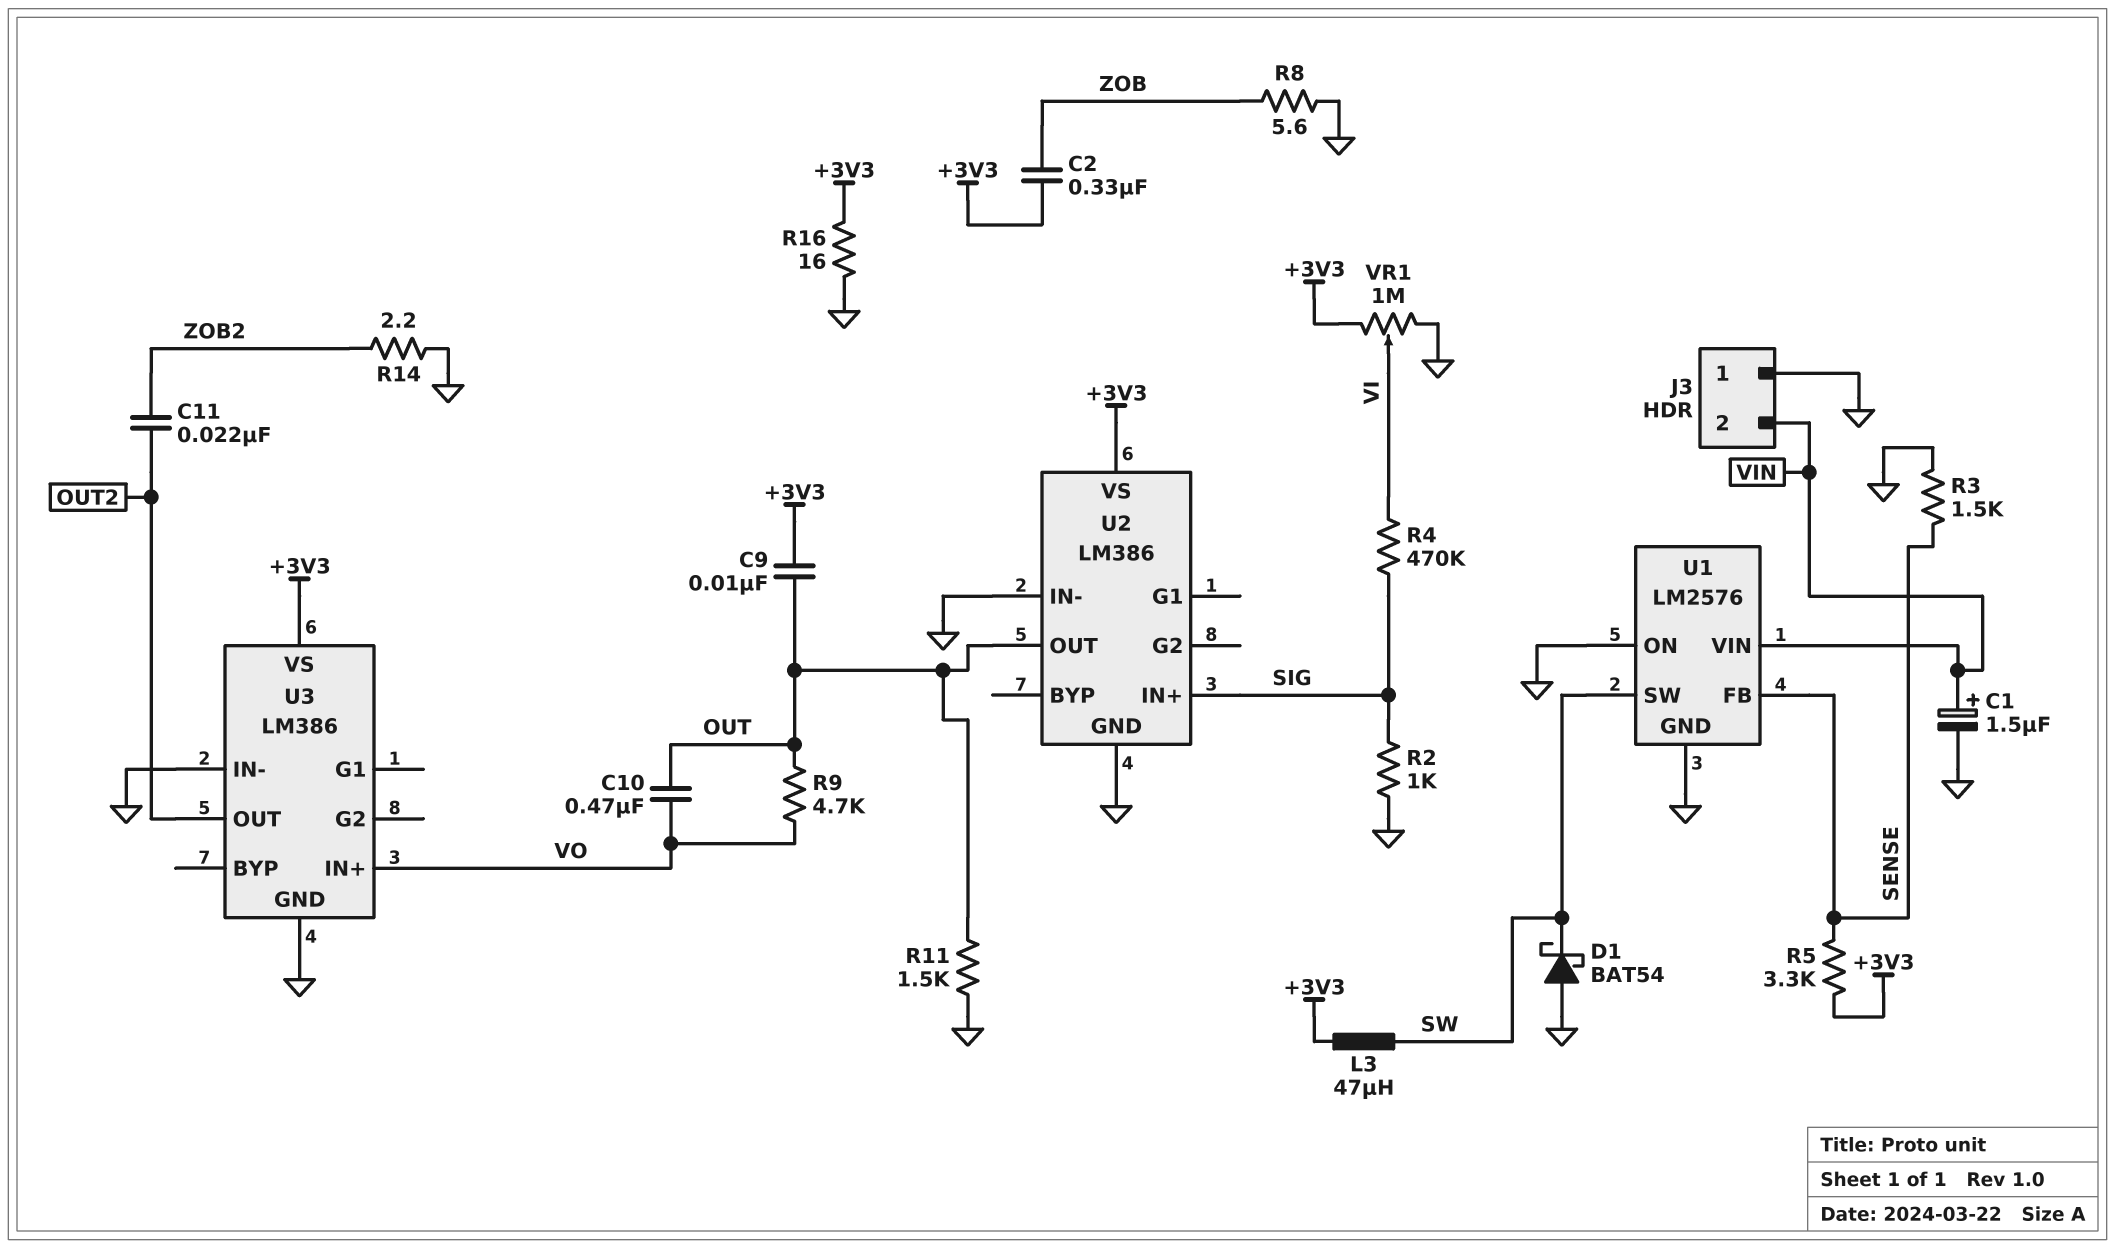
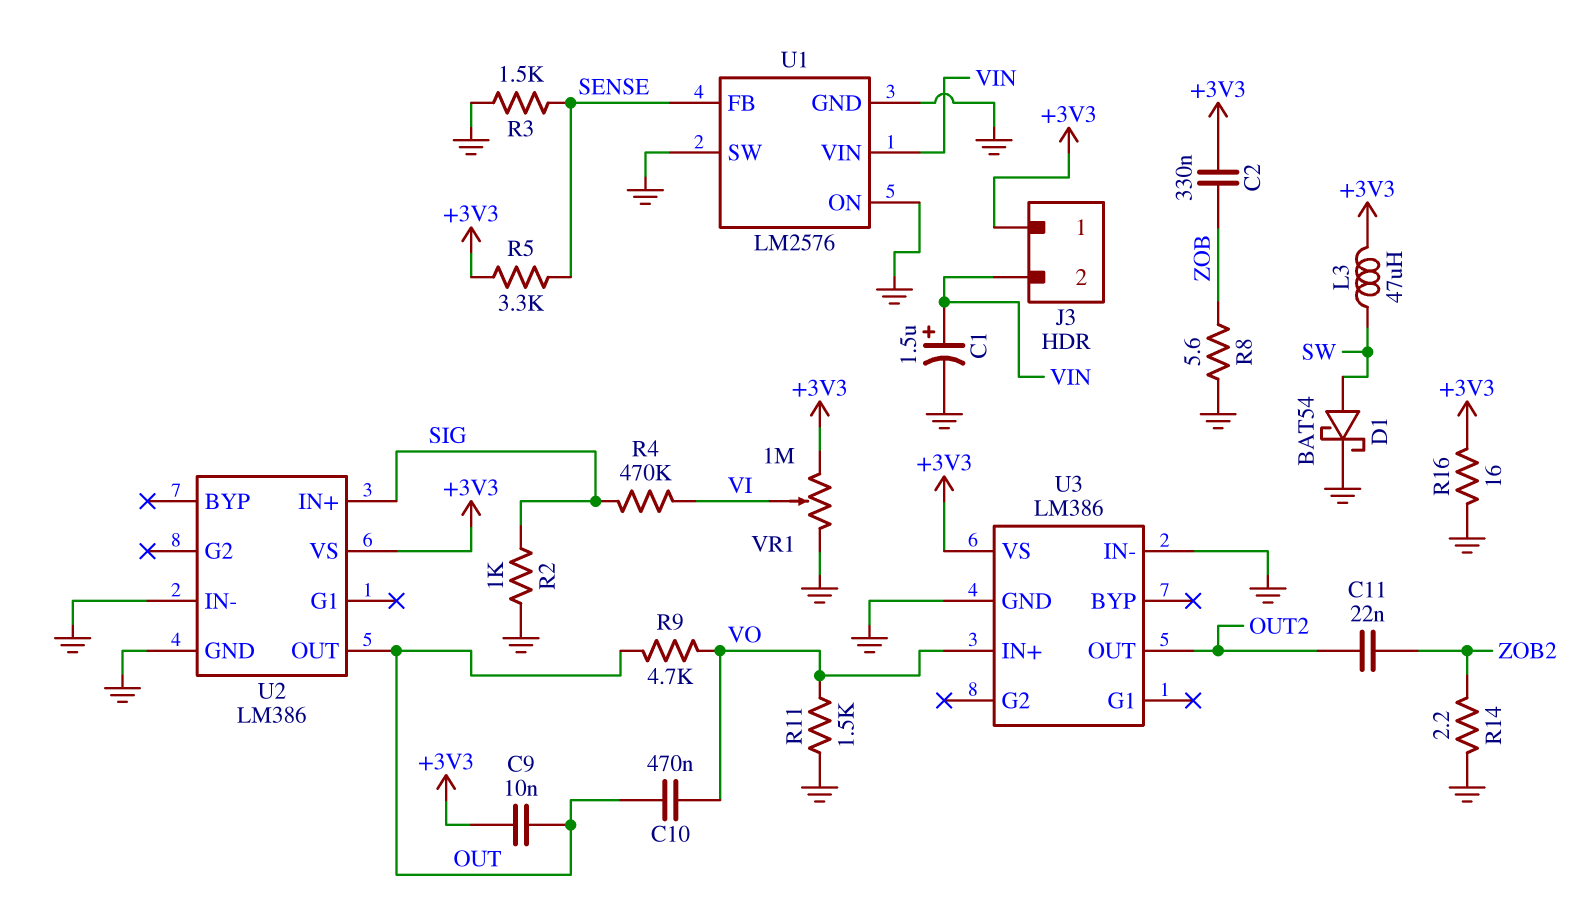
D1: schottky BAT54 (A GND, K SW) -> schottky BAT54 (A SW, K GND)
J3 pin 1: GND -> +3V3
R11: 1.5k (GND, OUT) -> 1.5k (GND, VO)
U1 pin SW: SW -> GND

